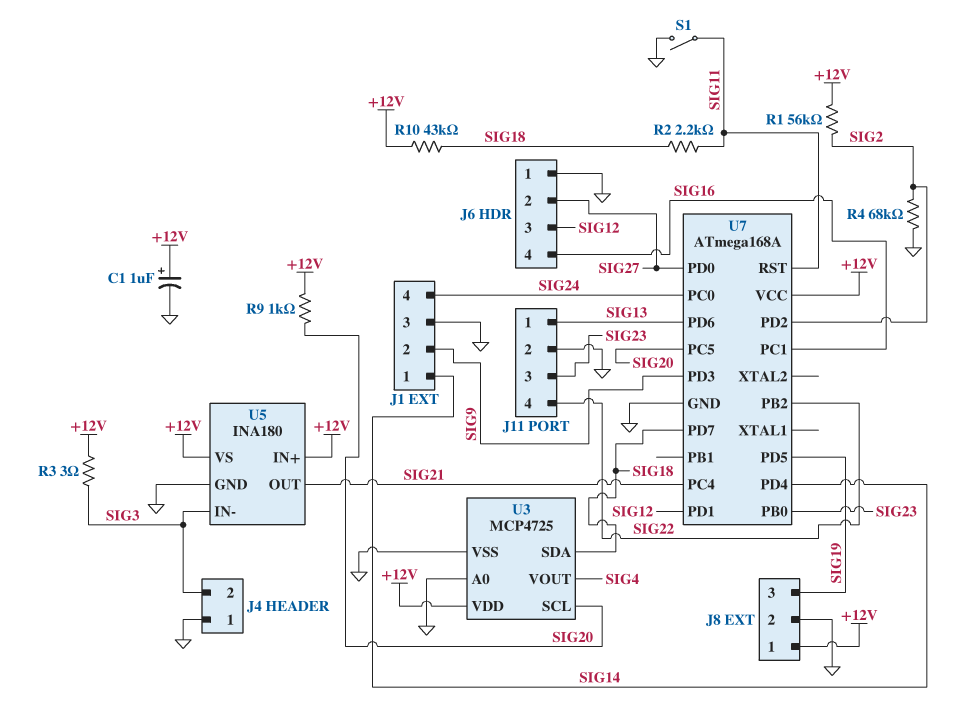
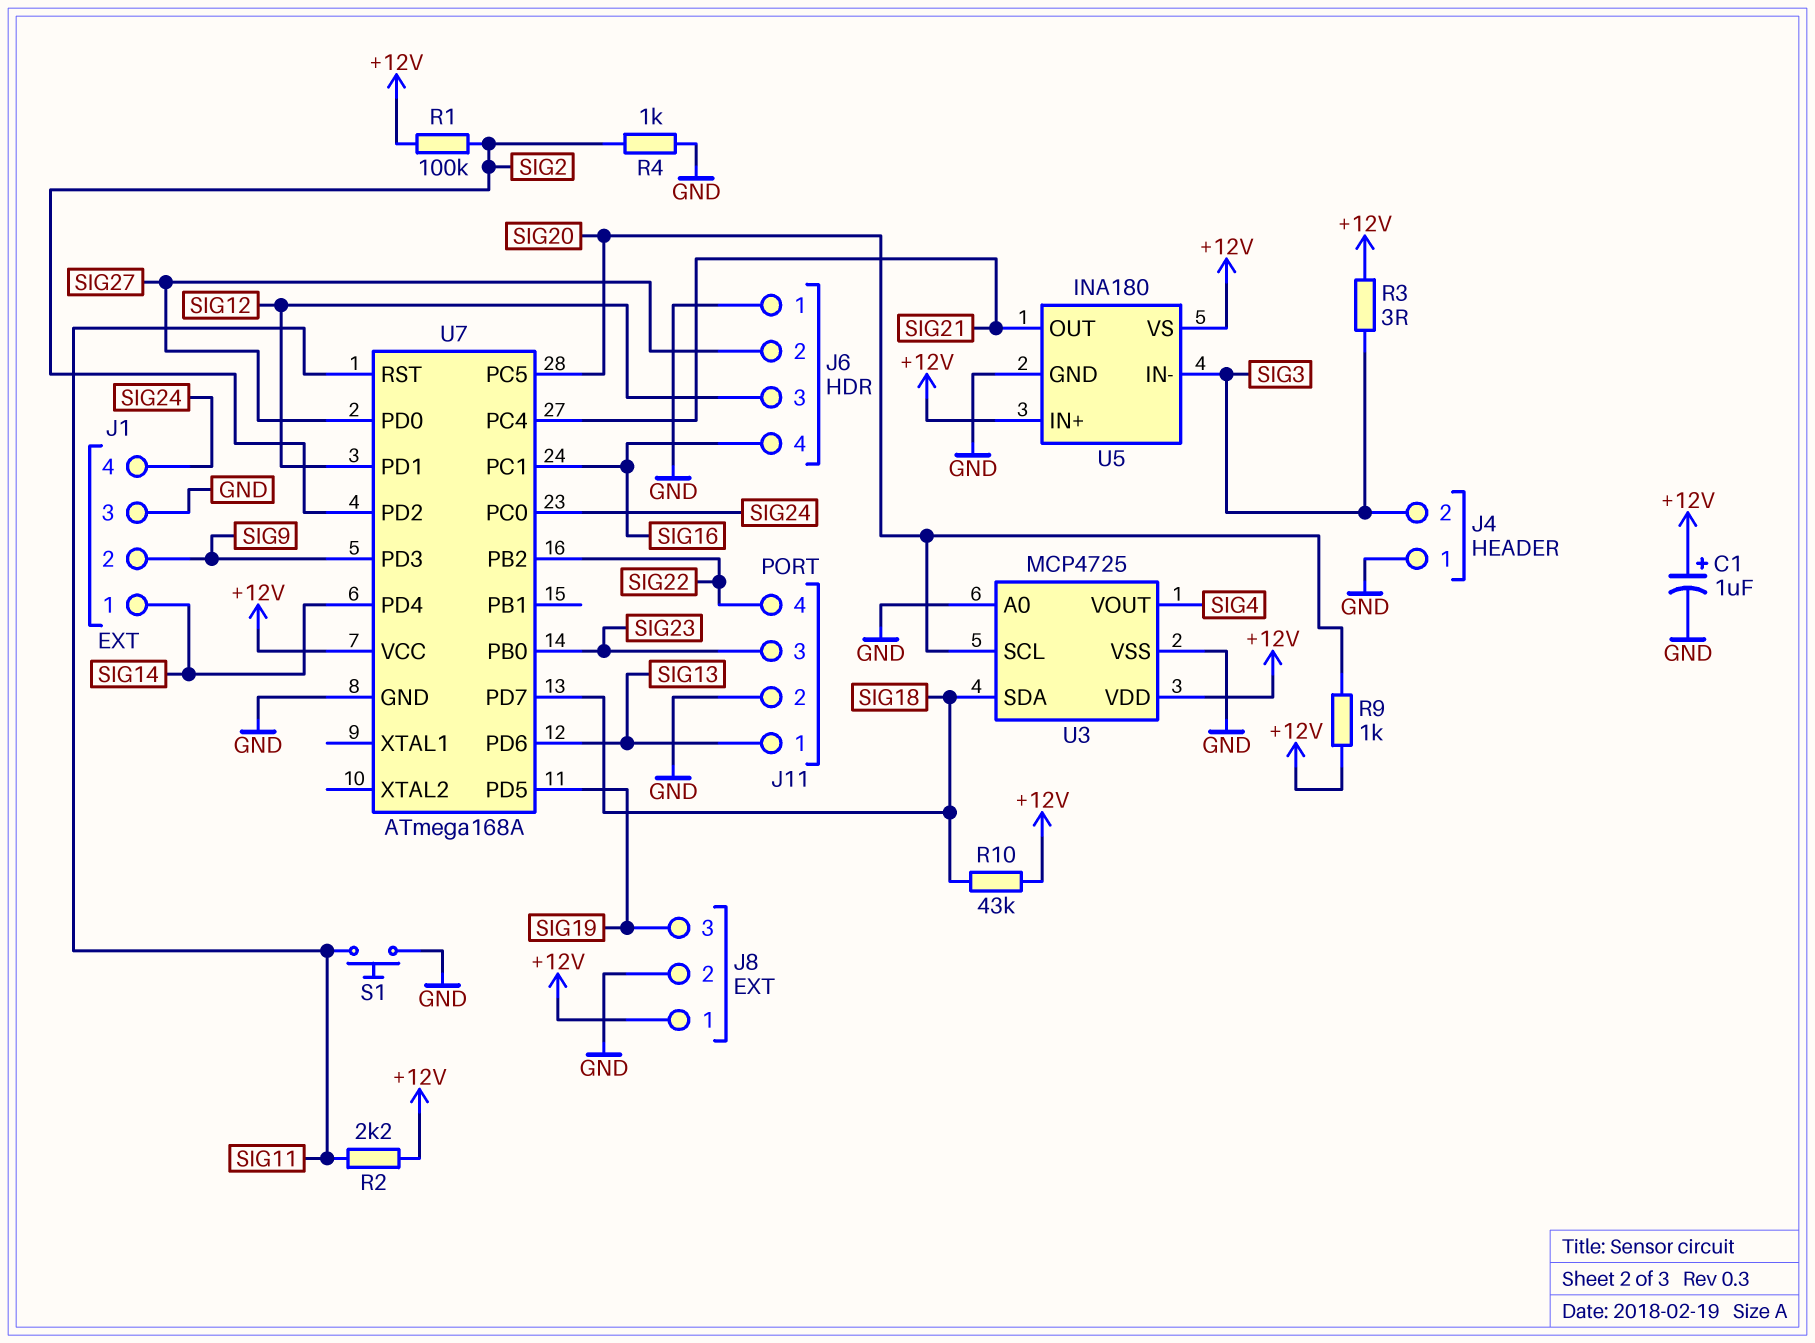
R1: 56k (+12V, SIG2) -> 100k (+12V, SIG2)
R2: 2.2k (SIG11, SIG18) -> 2.2k (+12V, SIG11)
R4: 68k (GND, SIG2) -> 1k (GND, SIG2)
S1: switch (GND, SIG11) -> button (GND, SIG11)

